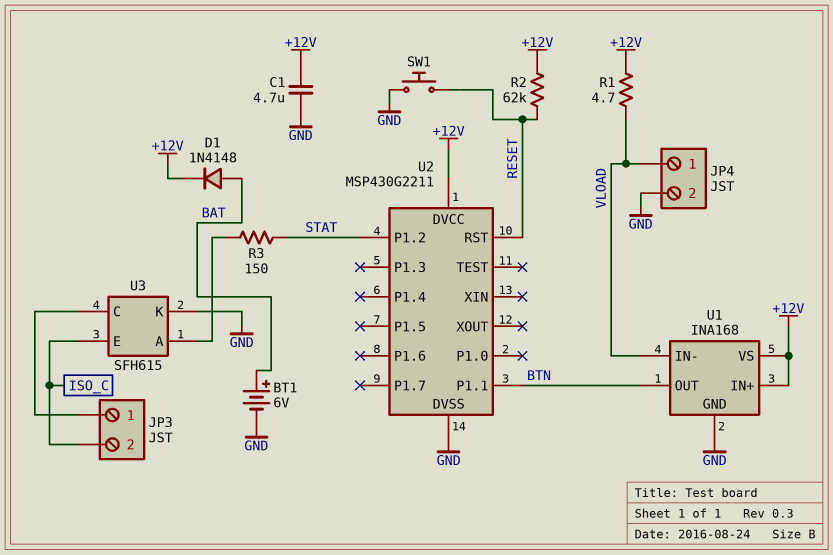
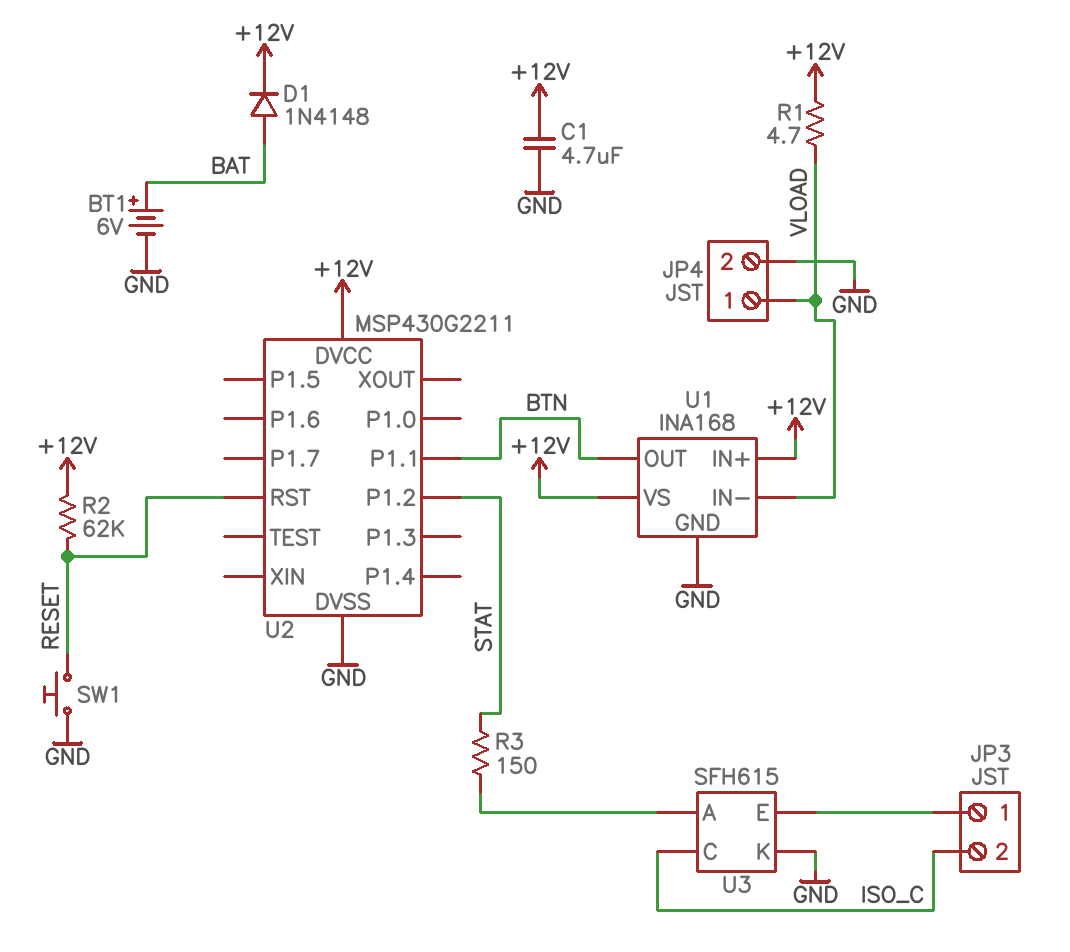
U3 pin C: JP3/1 -> ISO_C
U3 pin E: ISO_C -> JP3/1

